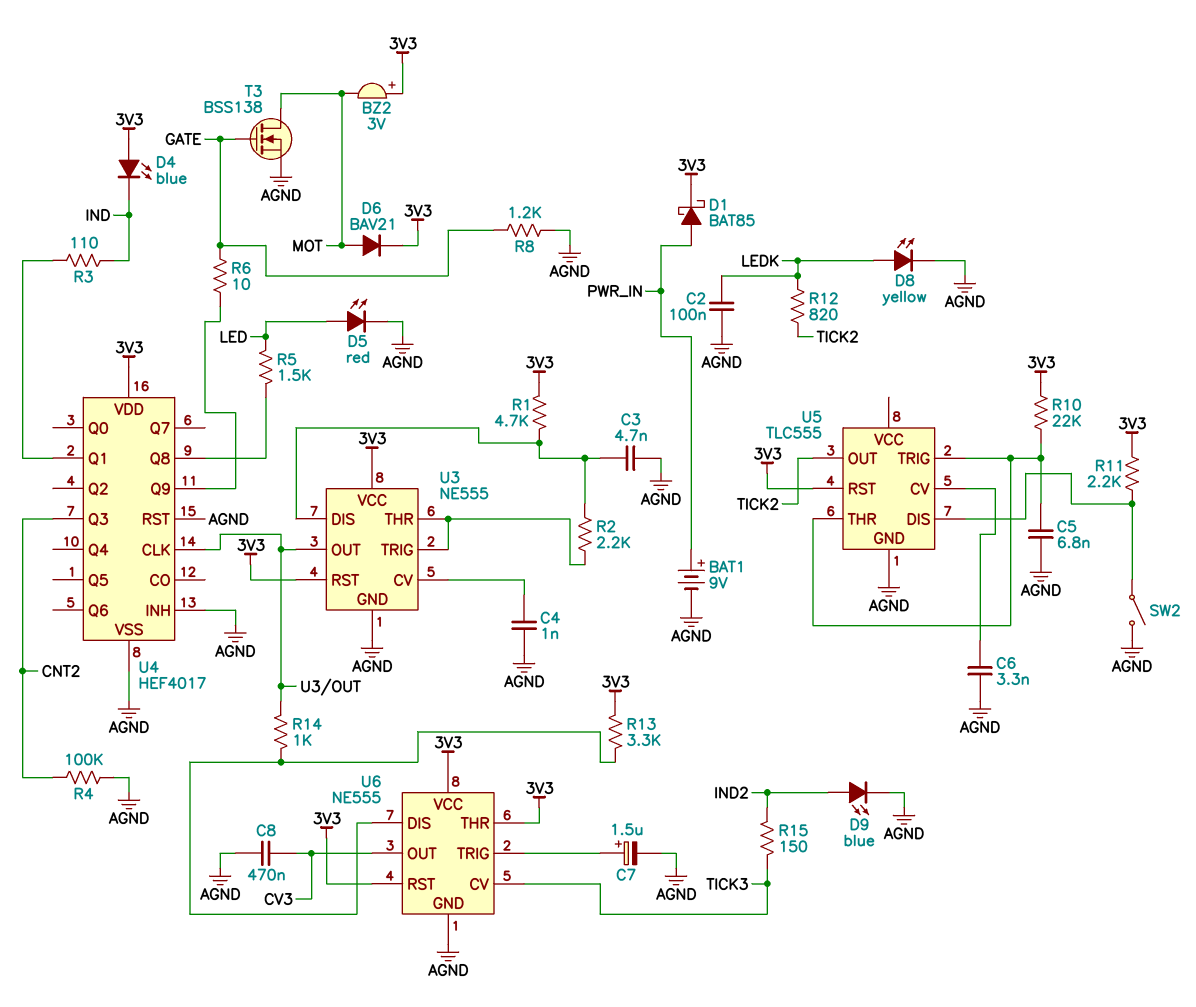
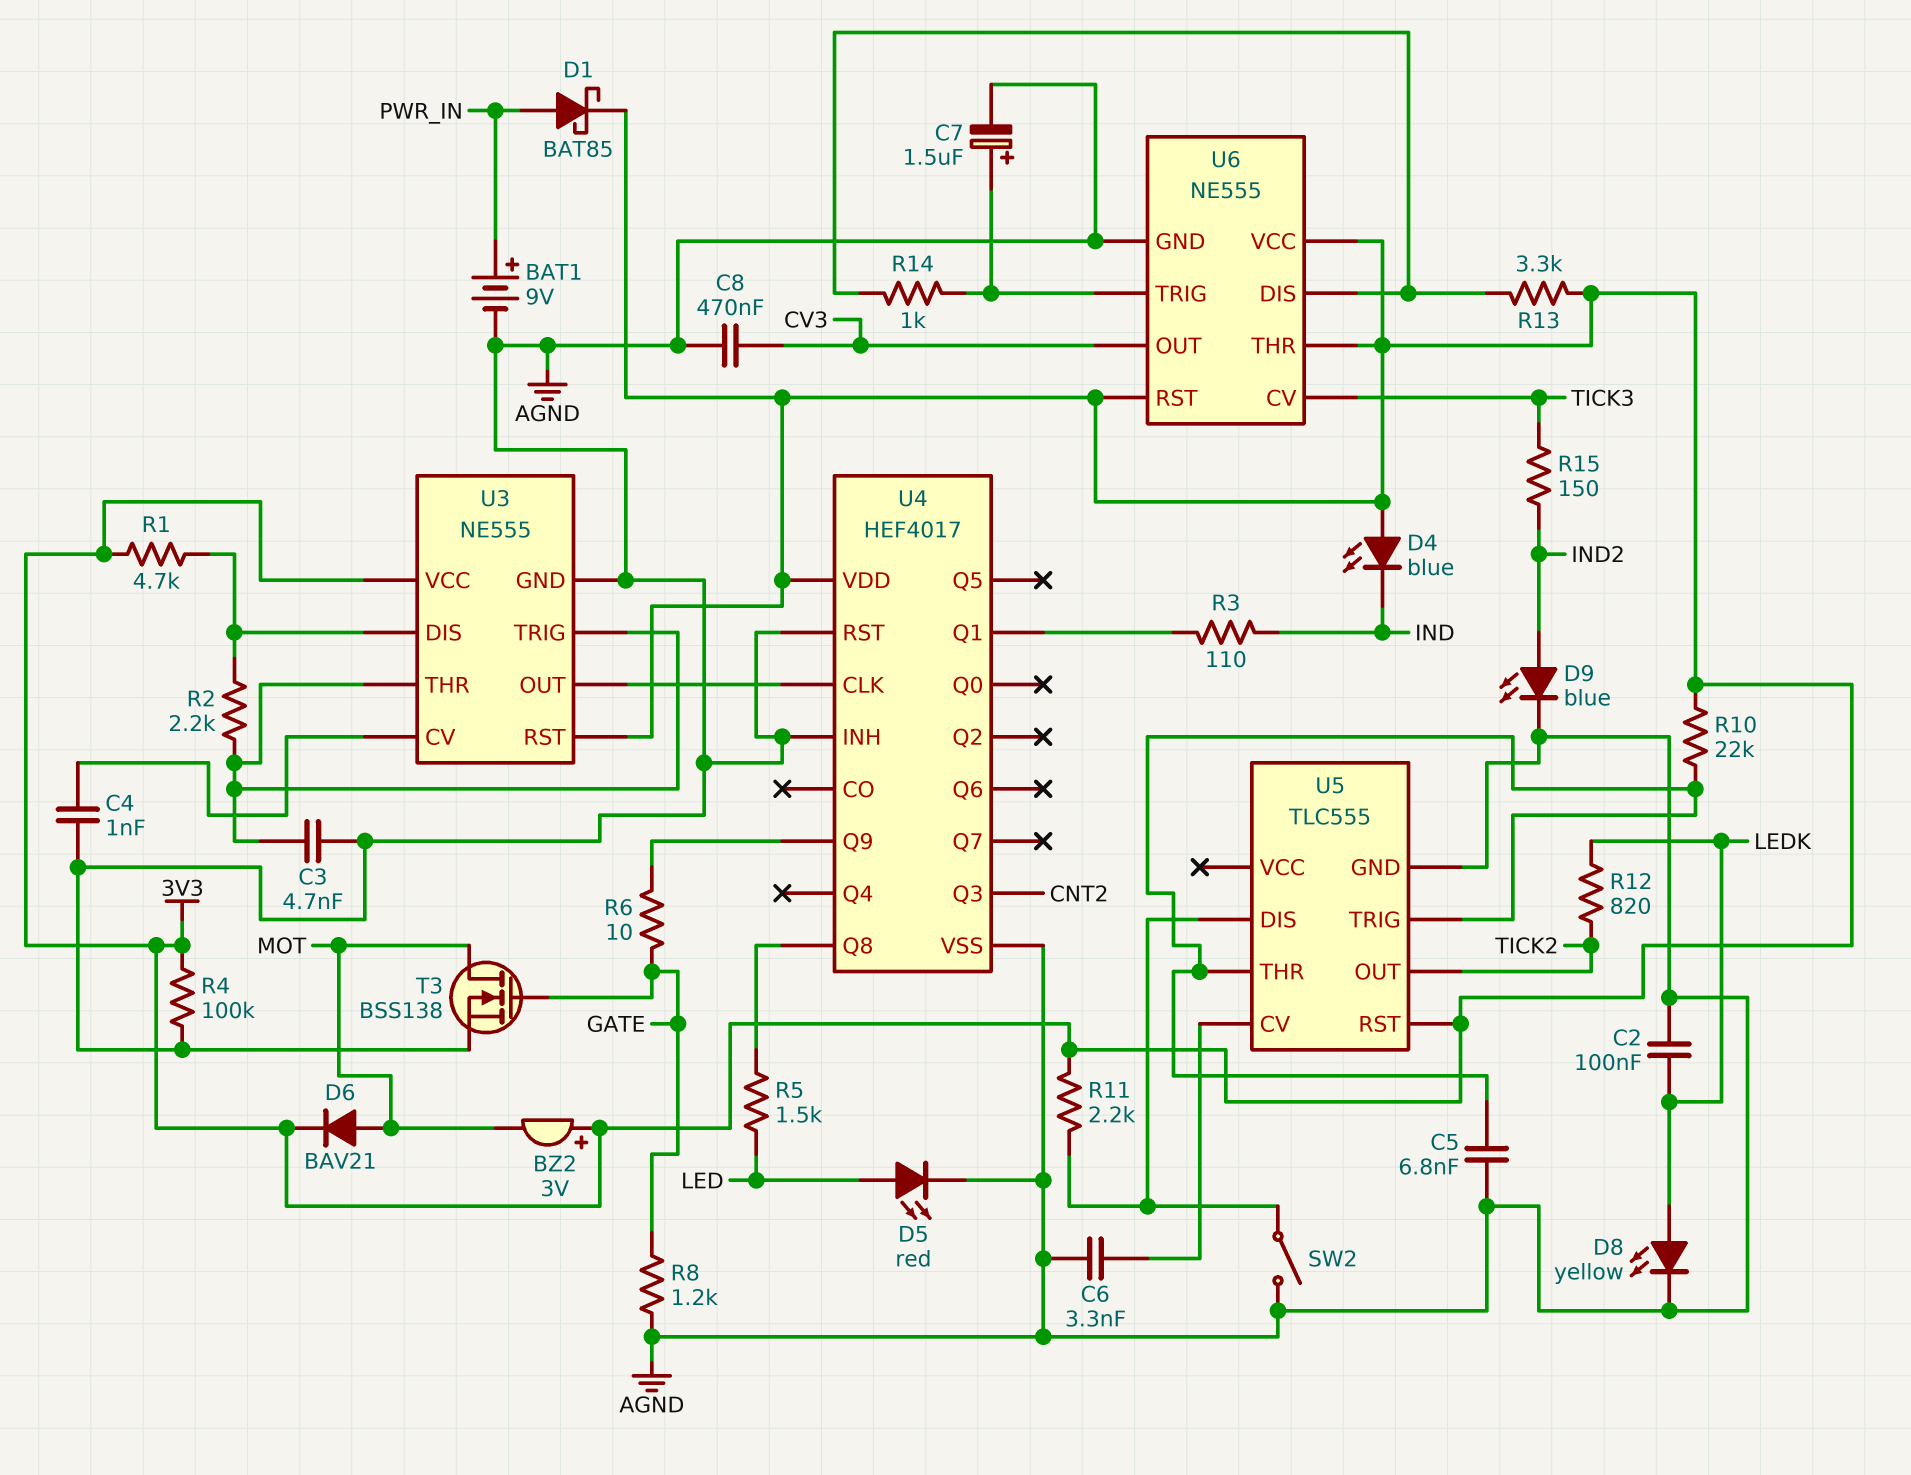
C3: 4.7nF (AGND, U3/DIS) -> 4.7nF (AGND, U3/THR)
R4: 100k (AGND, CNT2) -> 100k (3V3, AGND)
R14: 1k (U3/OUT, U6/DIS) -> 1k (U6/DIS, U6/TRIG)

